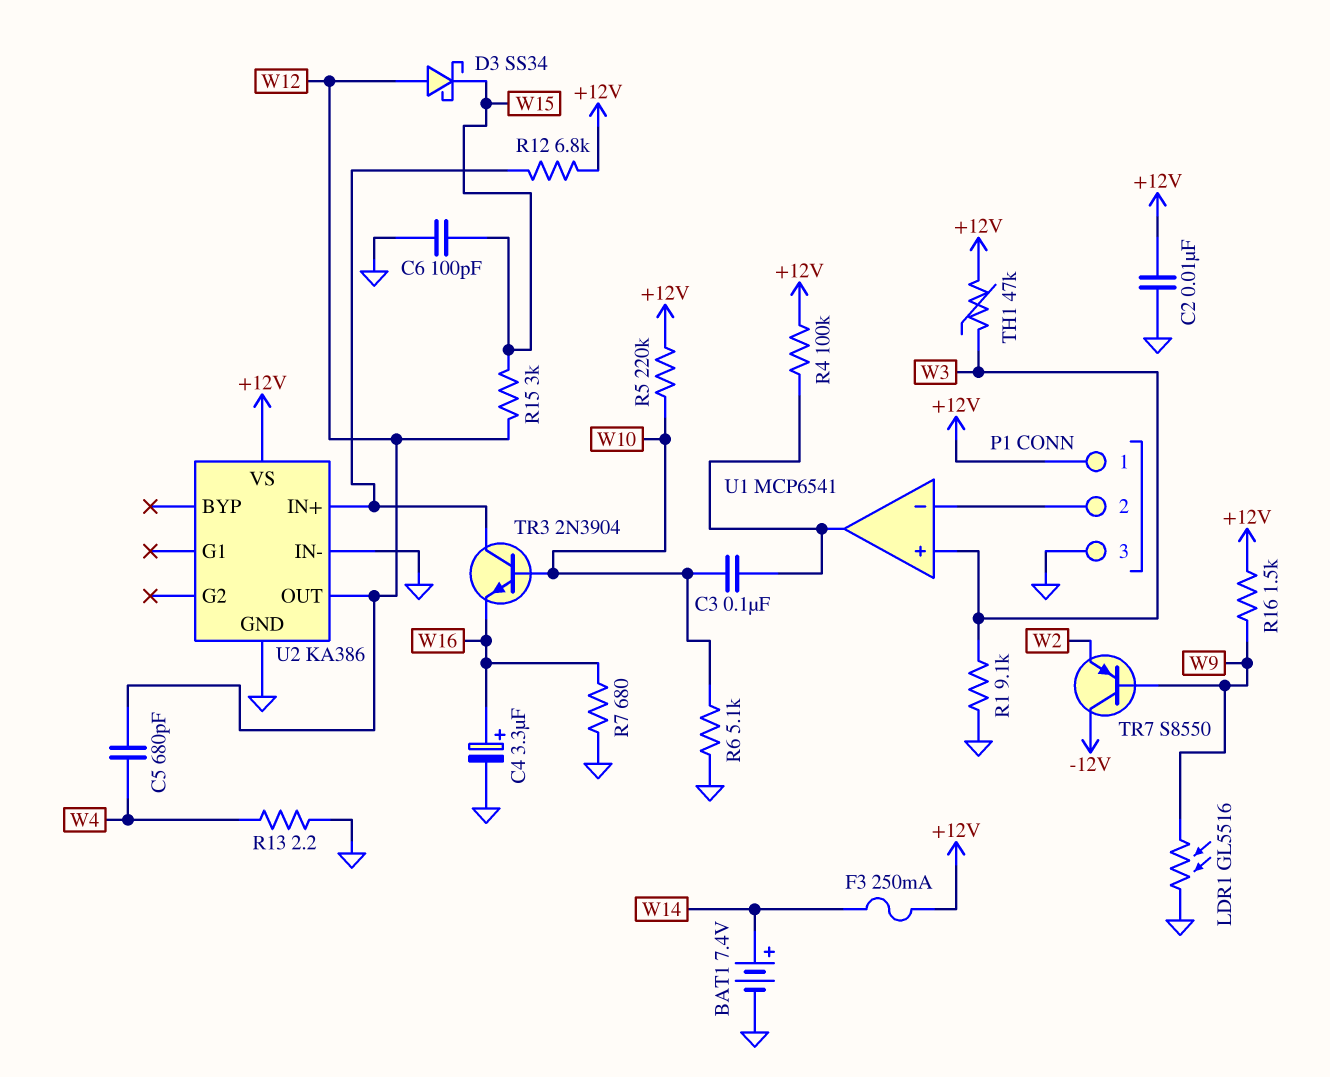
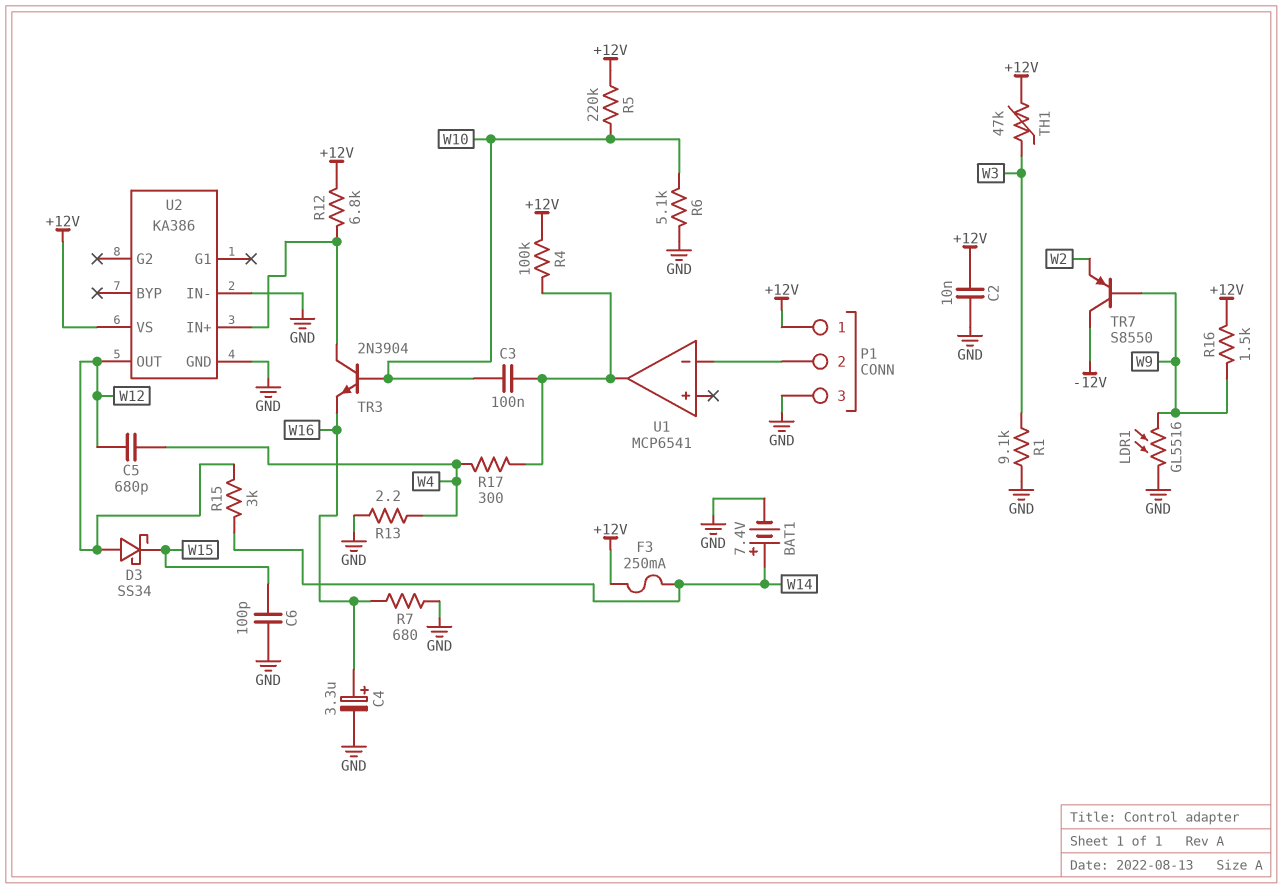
R15: 3k (W12, W15) -> 3k (W12, W14)
R17: none -> 300 (U1/out, W4)
U1 pin in+: W3 -> none

